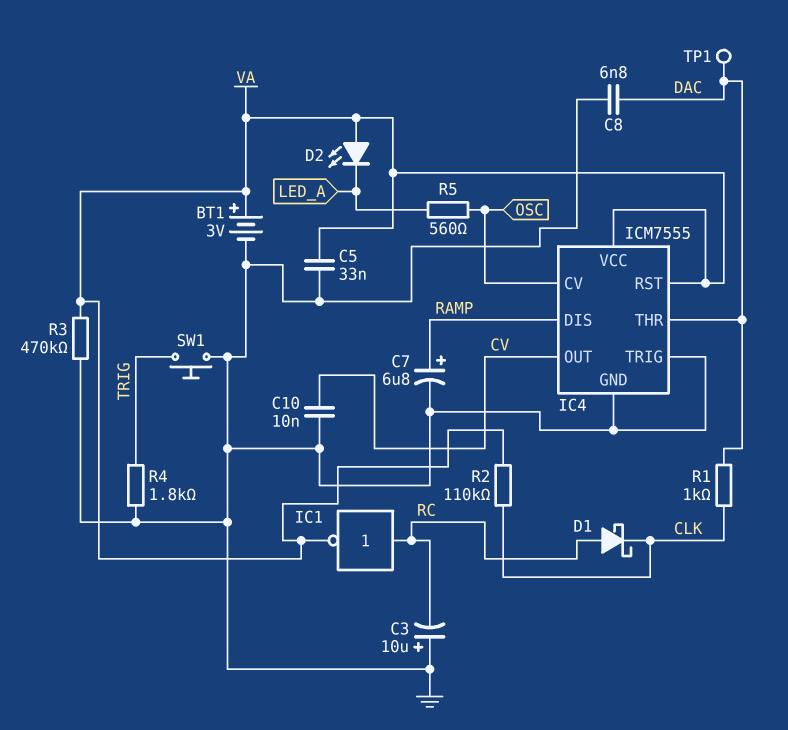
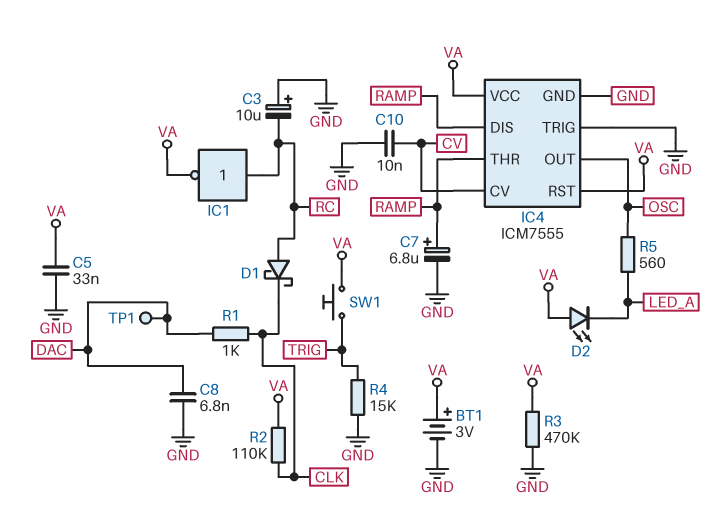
IC4 pin CV: OSC -> CV
IC4 pin OUT: CV -> OSC
IC4 pin THR: DAC -> RAMP
R4: 1.8k (GND, TRIG) -> 15k (GND, TRIG)
SW1: button (GND, TRIG) -> button (TRIG, VA)

